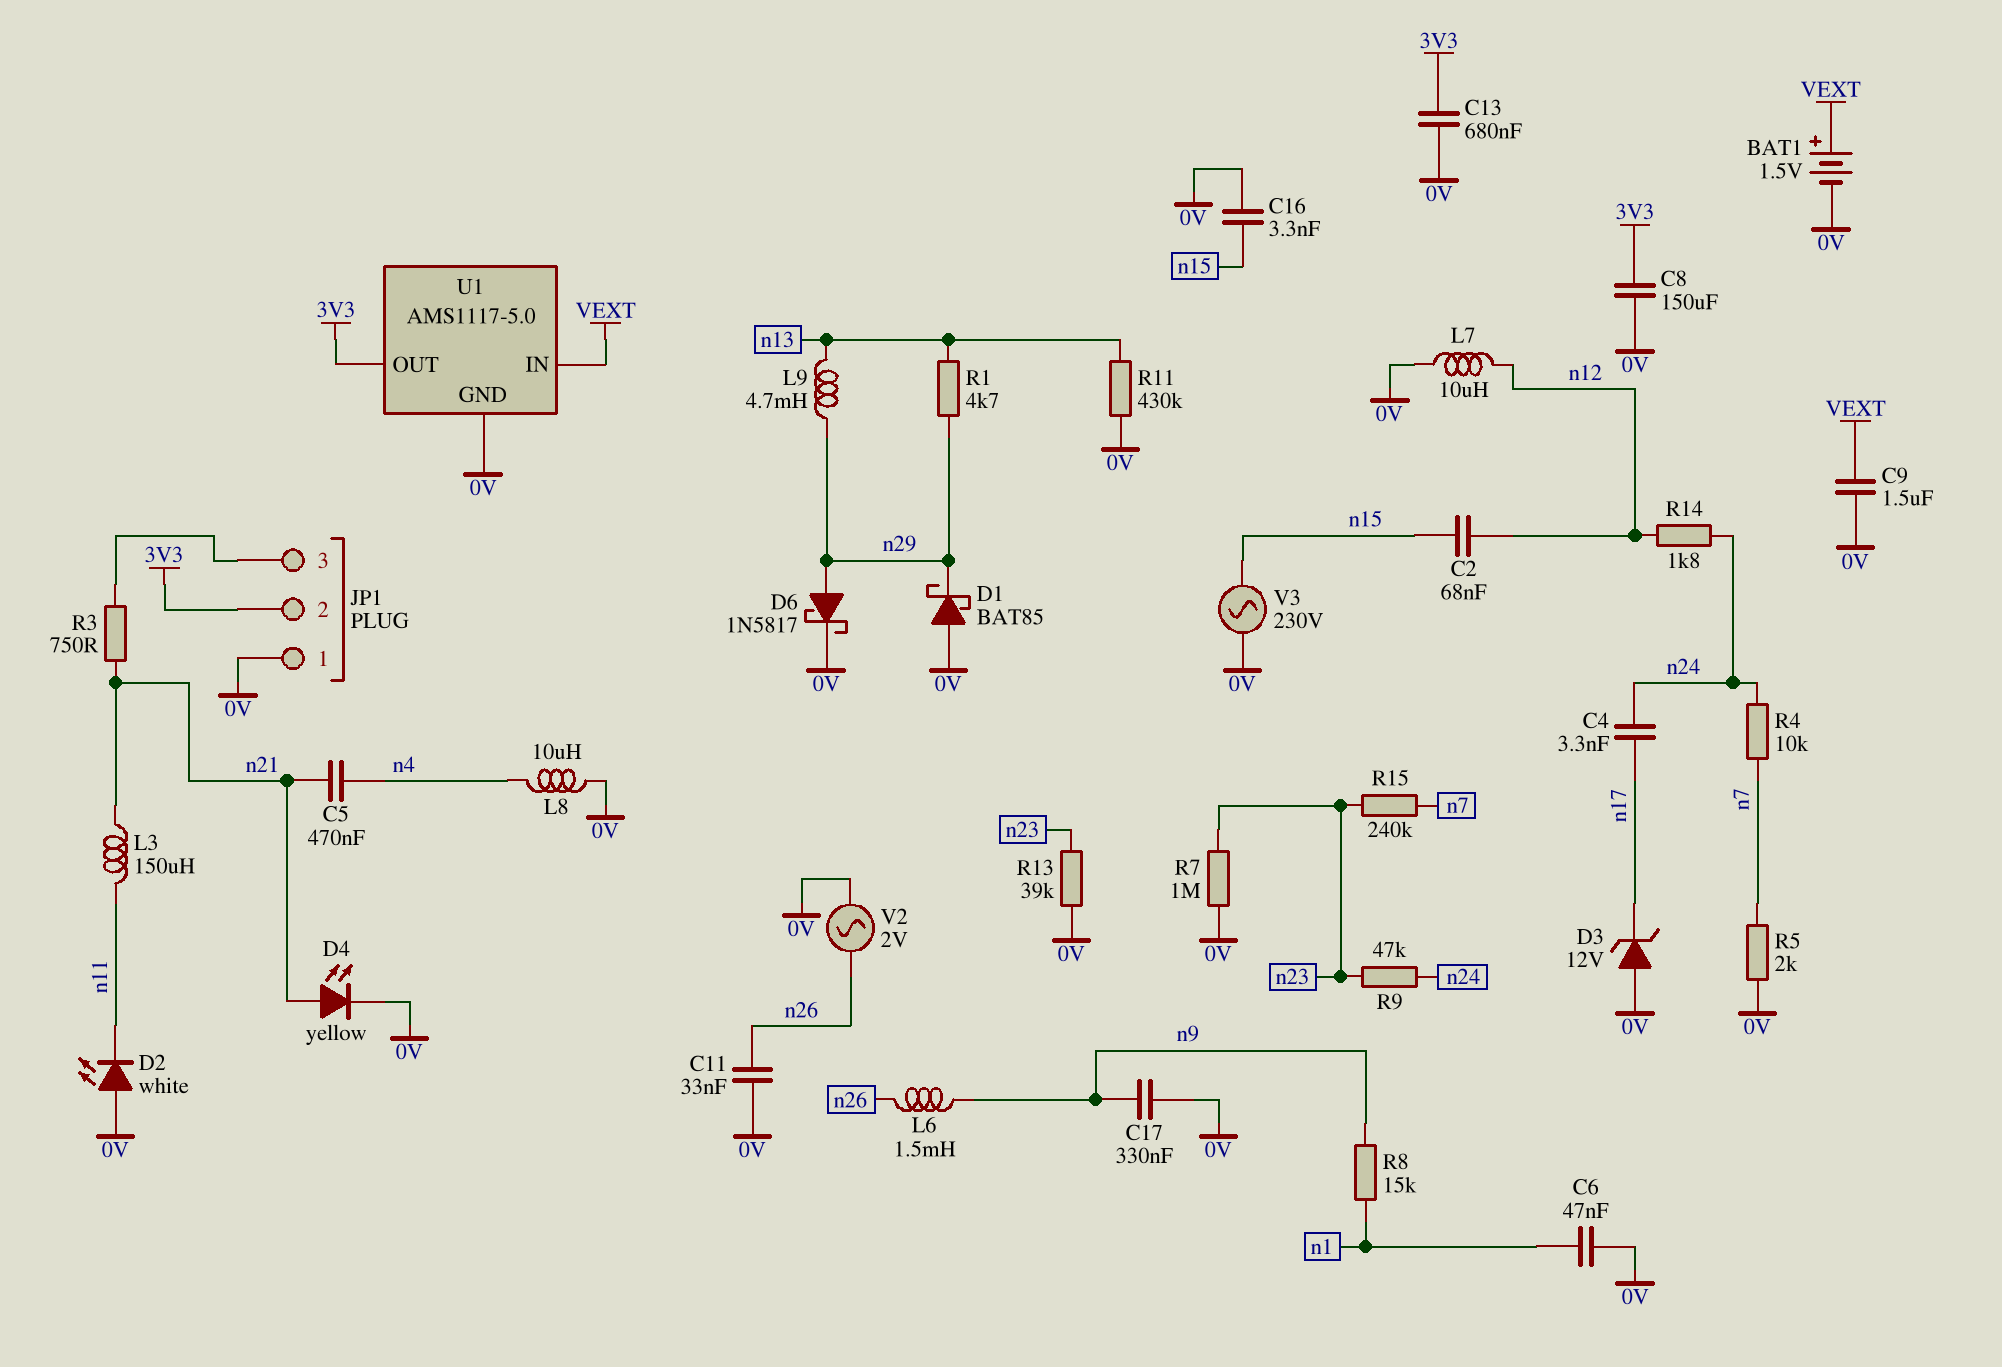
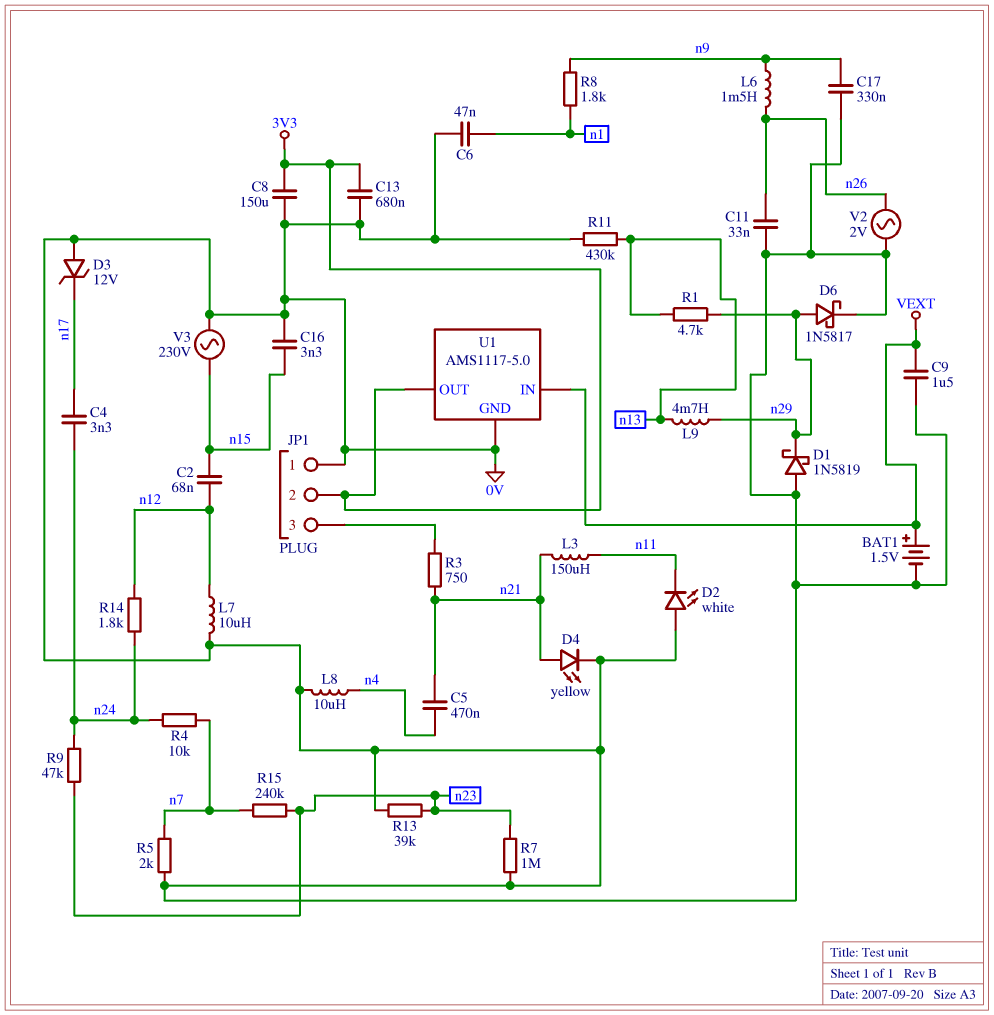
D1: schottky BAT85 (A 0V, K n29) -> schottky 1N5819 (A 0V, K n29)
R8: 15k (n1, n9) -> 1.8k (n1, n9)

